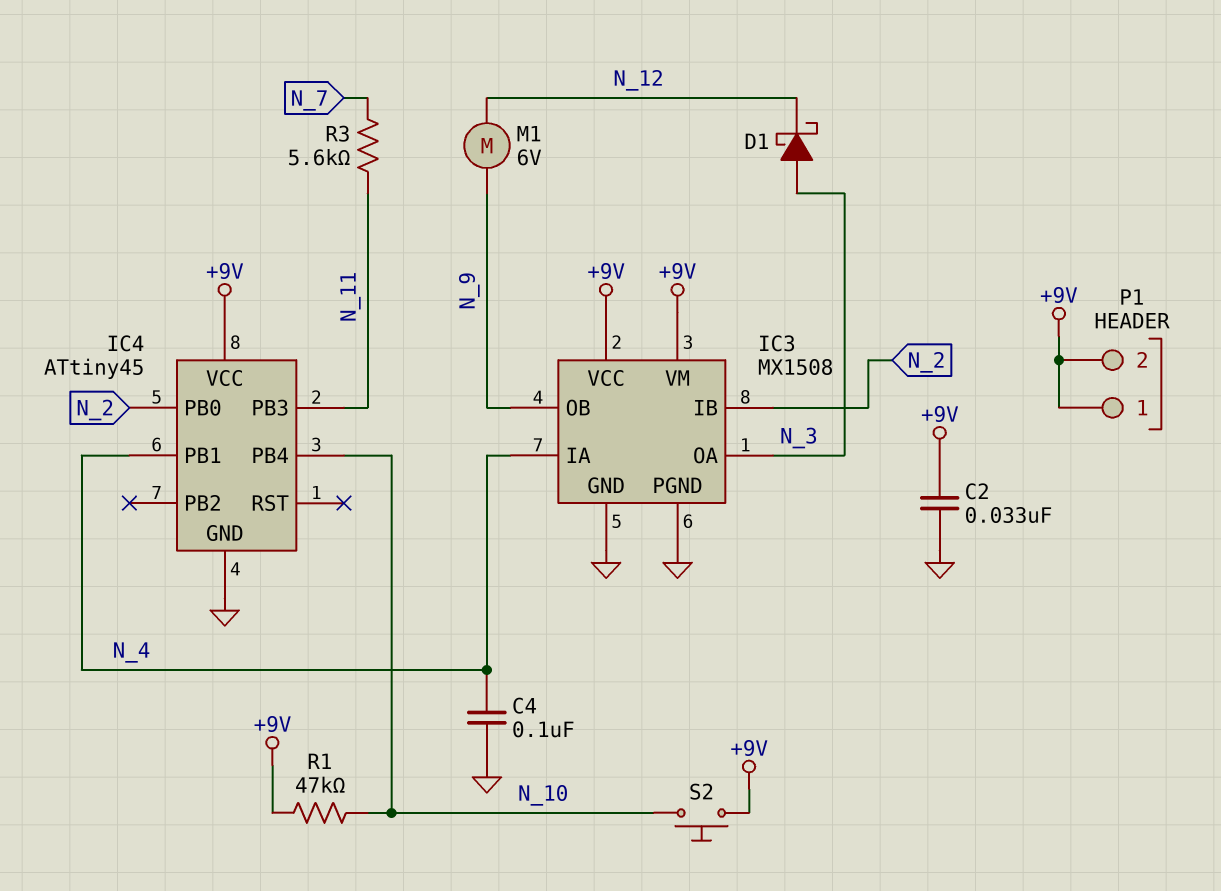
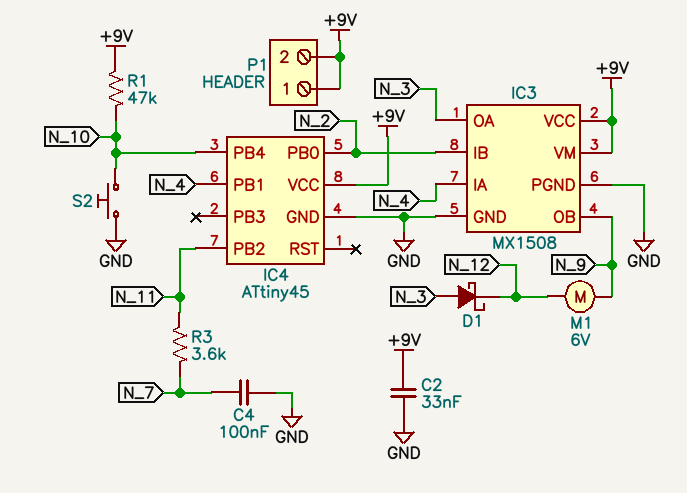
C4: 100nF (GND, N_4) -> 100nF (GND, N_7)
IC4 pin PB2: none -> N_11
IC4 pin PB3: N_11 -> none
R3: 5.6k (N_7, N_11) -> 3.6k (N_7, N_11)
S2: button (+9V, N_10) -> button (GND, N_10)

